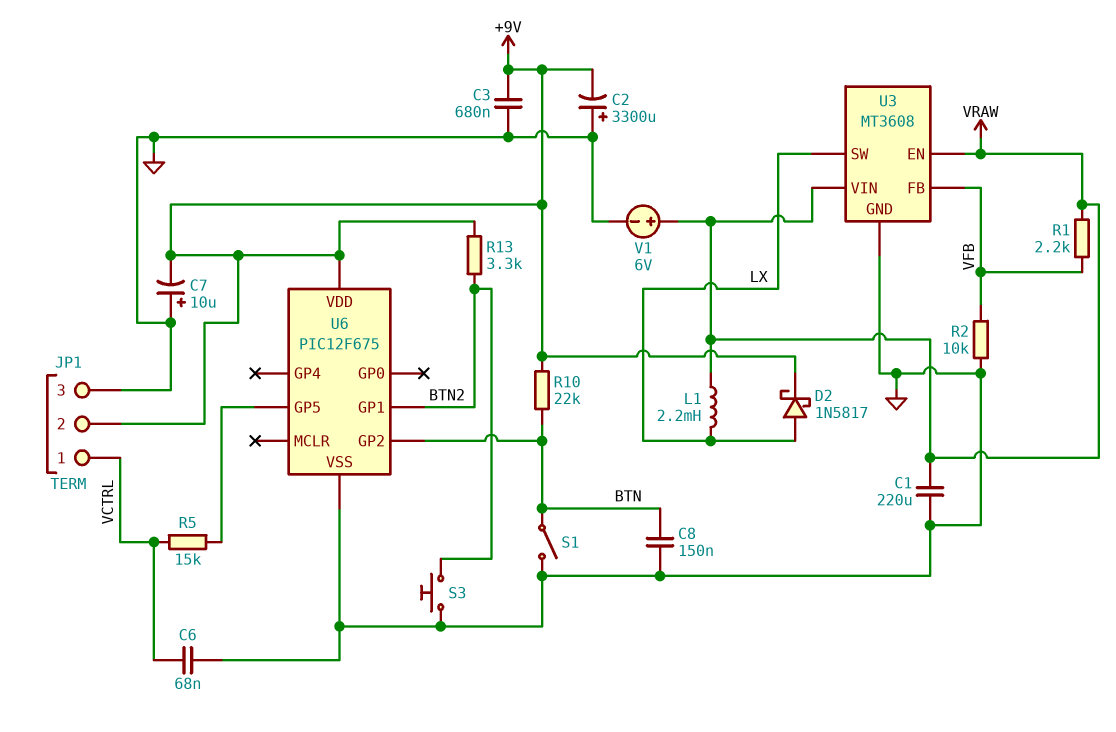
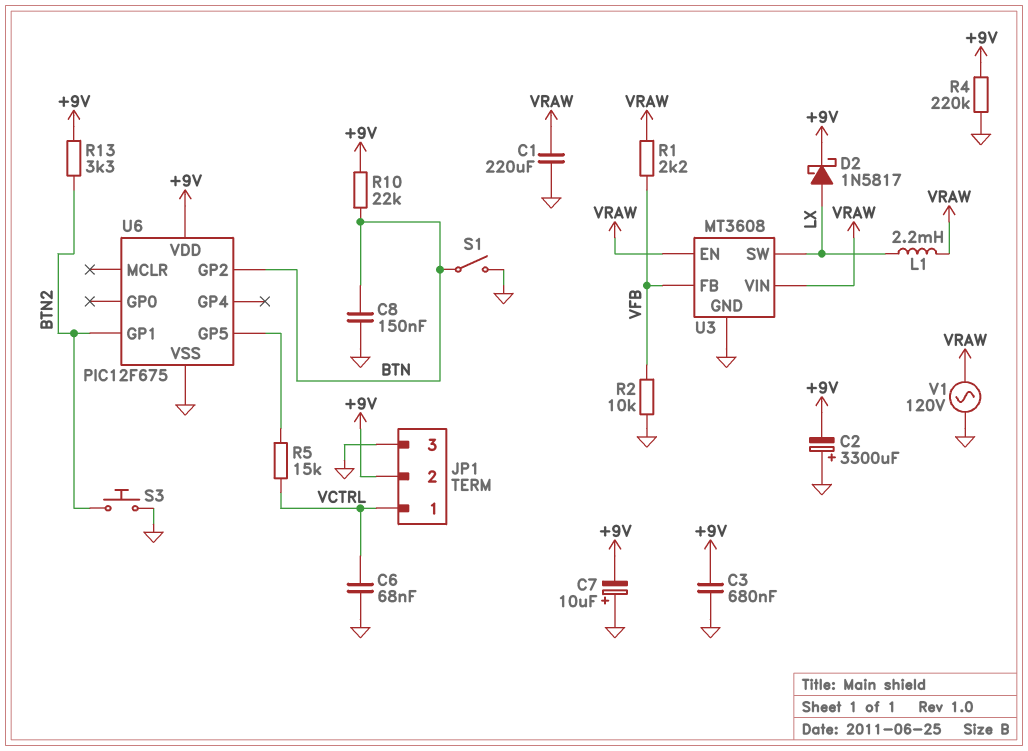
R4: none -> 220k (+9V, GND)
V1: 6V (plus VRAW, minus GND) -> AC 120V (GND, VRAW)

